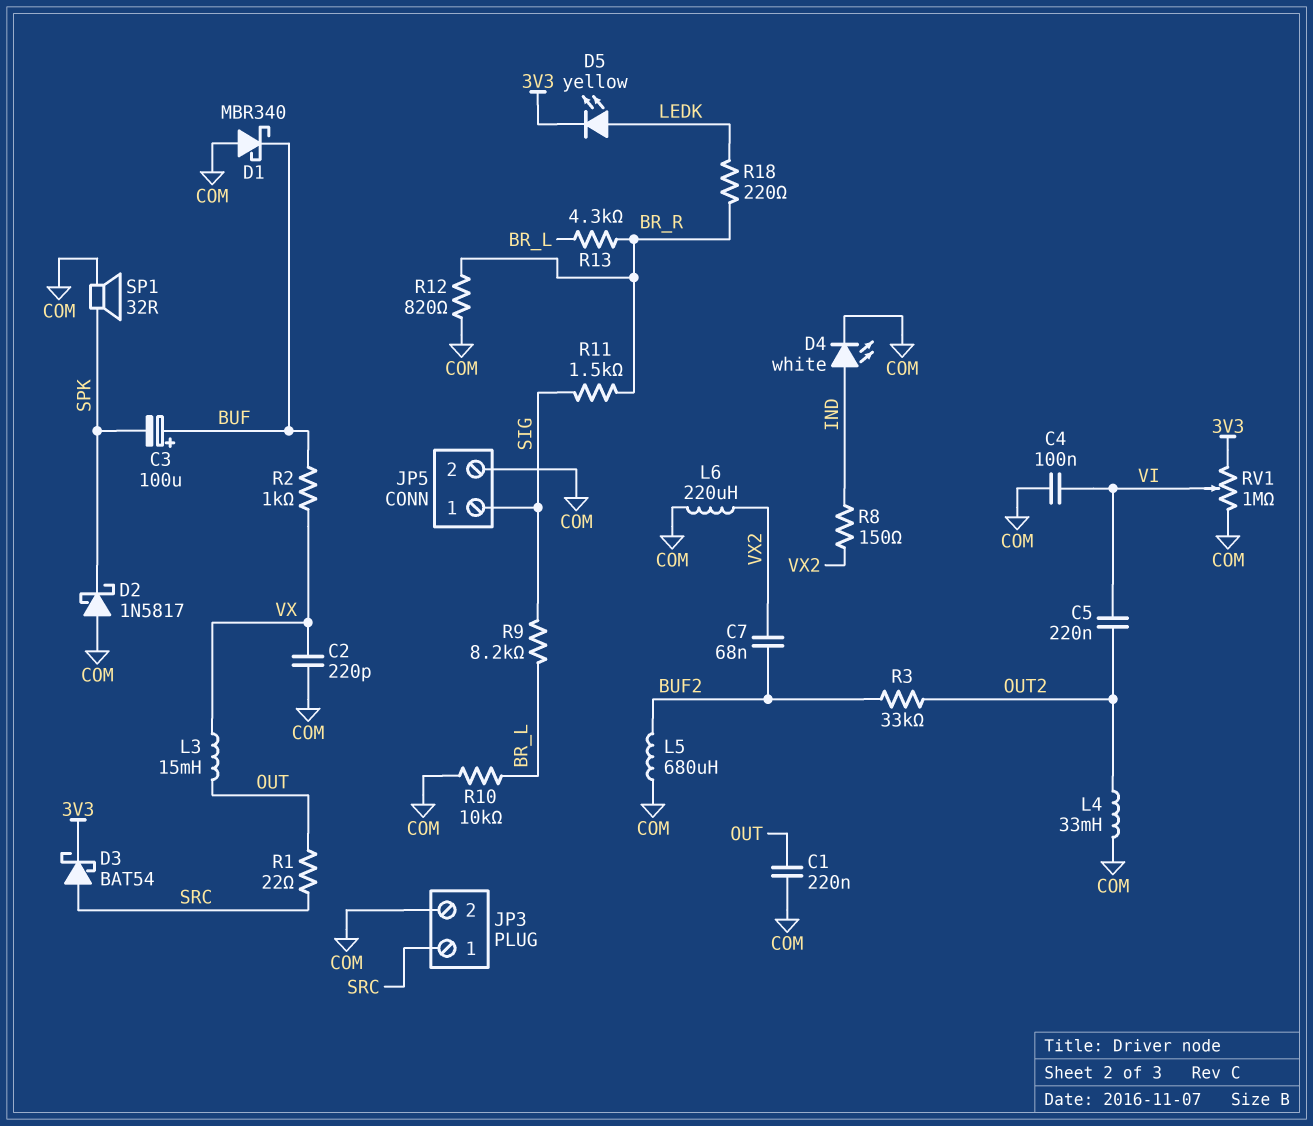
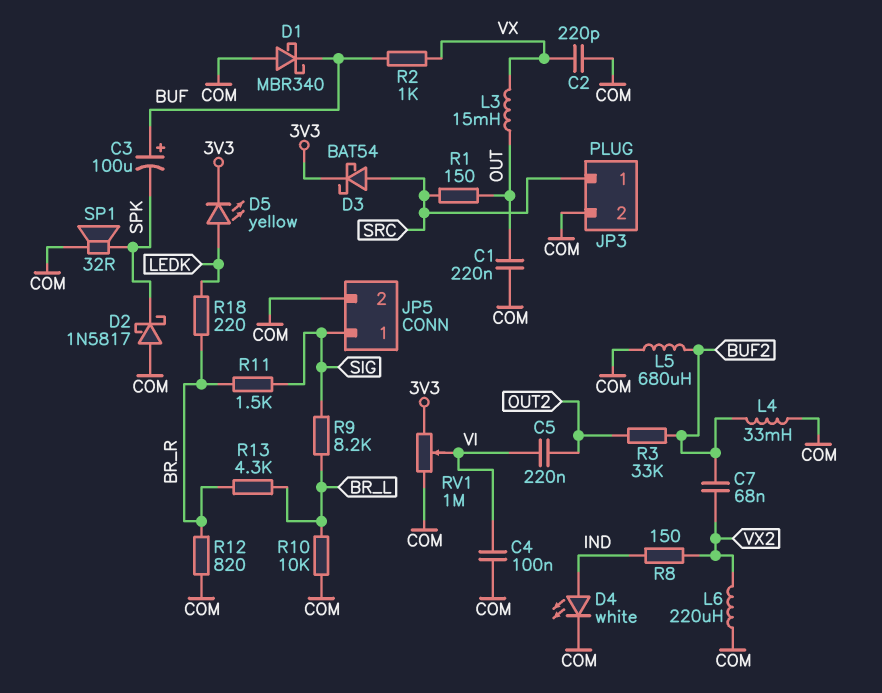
L4: 33mH (COM, OUT2) -> 33mH (BUF2, COM)
R1: 22 (OUT, SRC) -> 150 (OUT, SRC)

